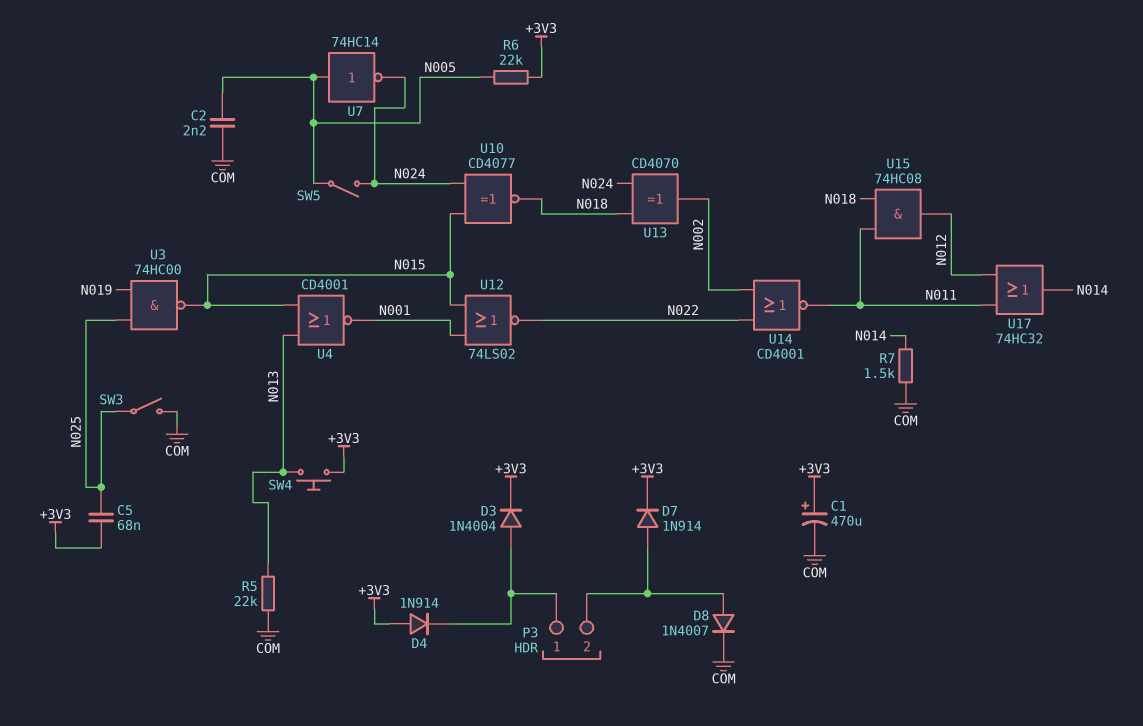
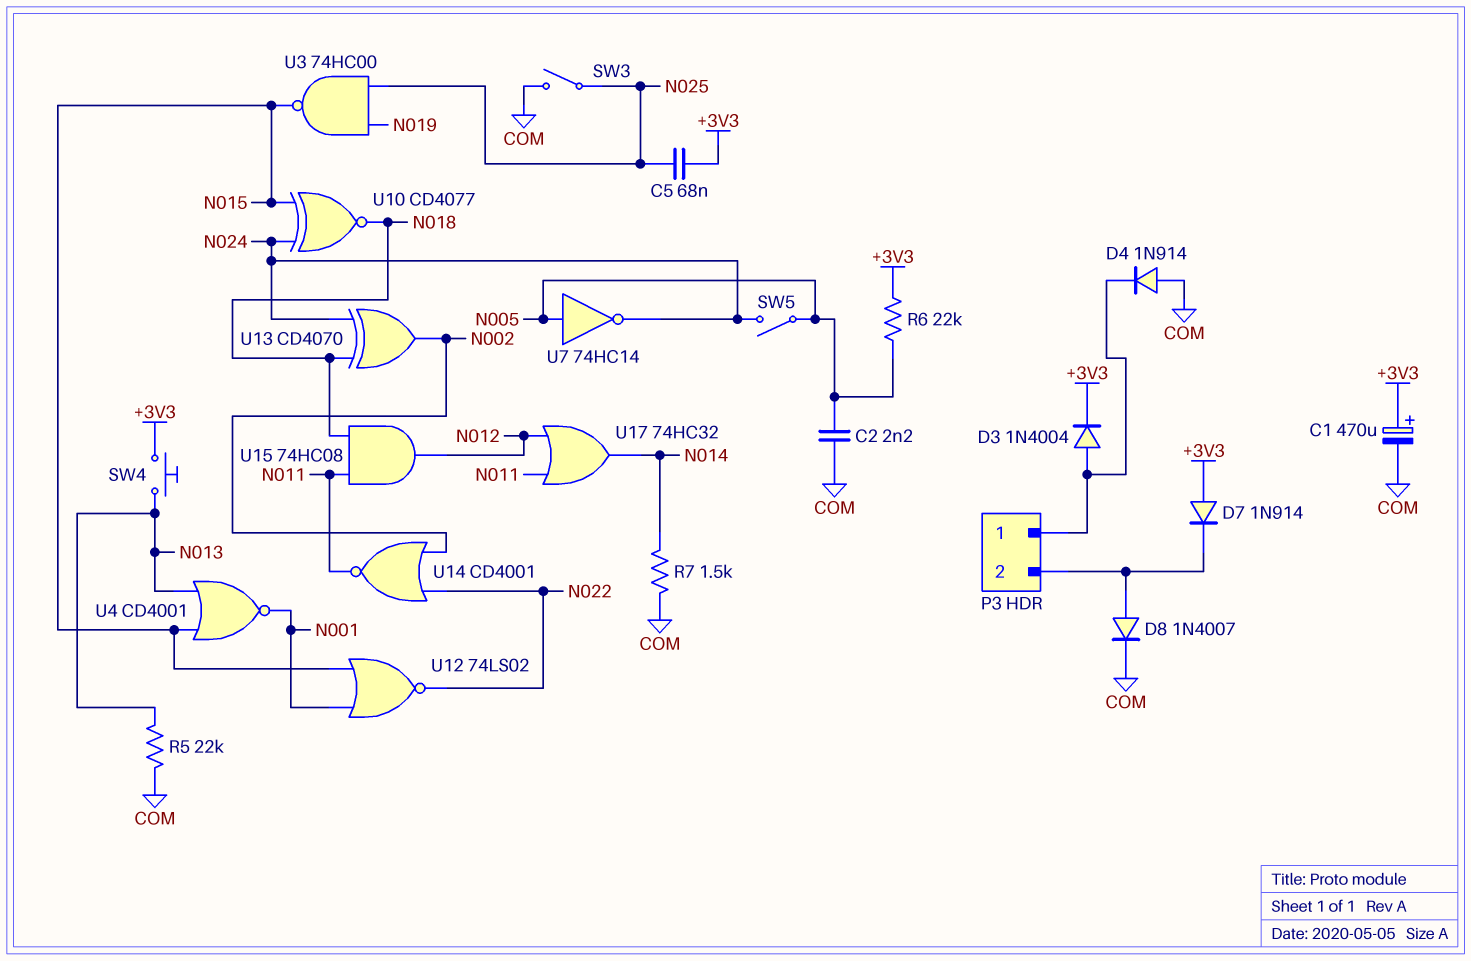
D4: diode 1N914 (A +3V3, K P3/1) -> diode 1N914 (A COM, K P3/1)
D7: diode 1N914 (A P3/2, K +3V3) -> diode 1N914 (A +3V3, K P3/2)

